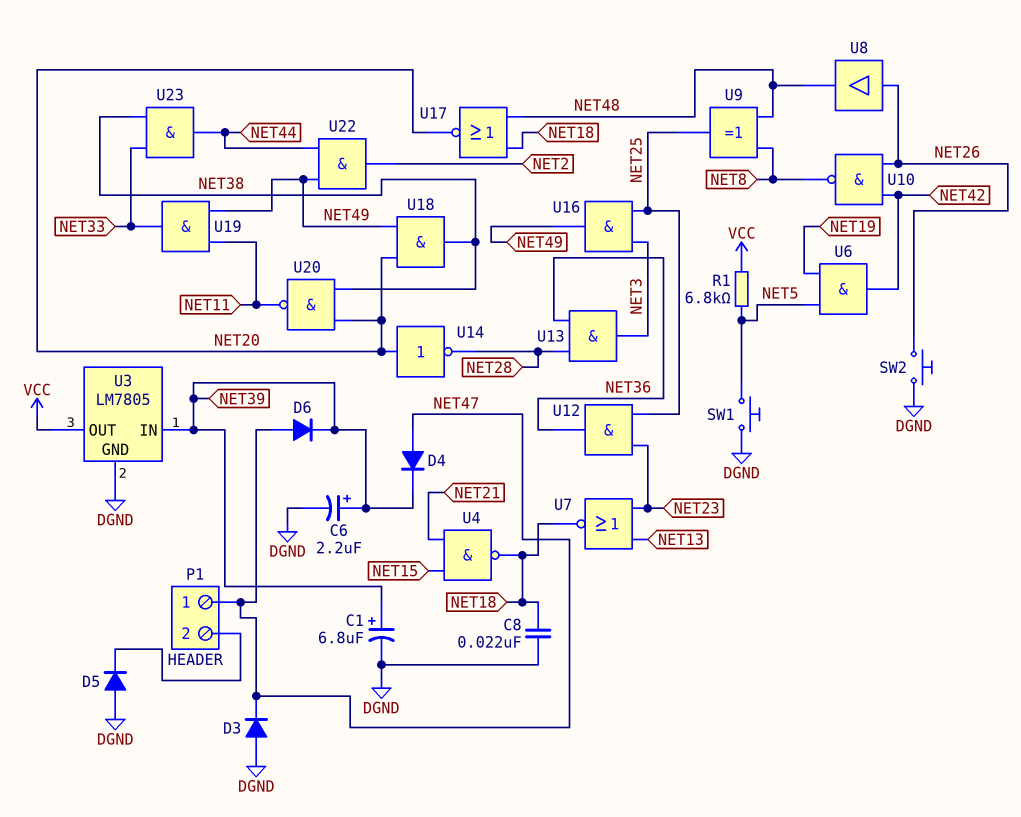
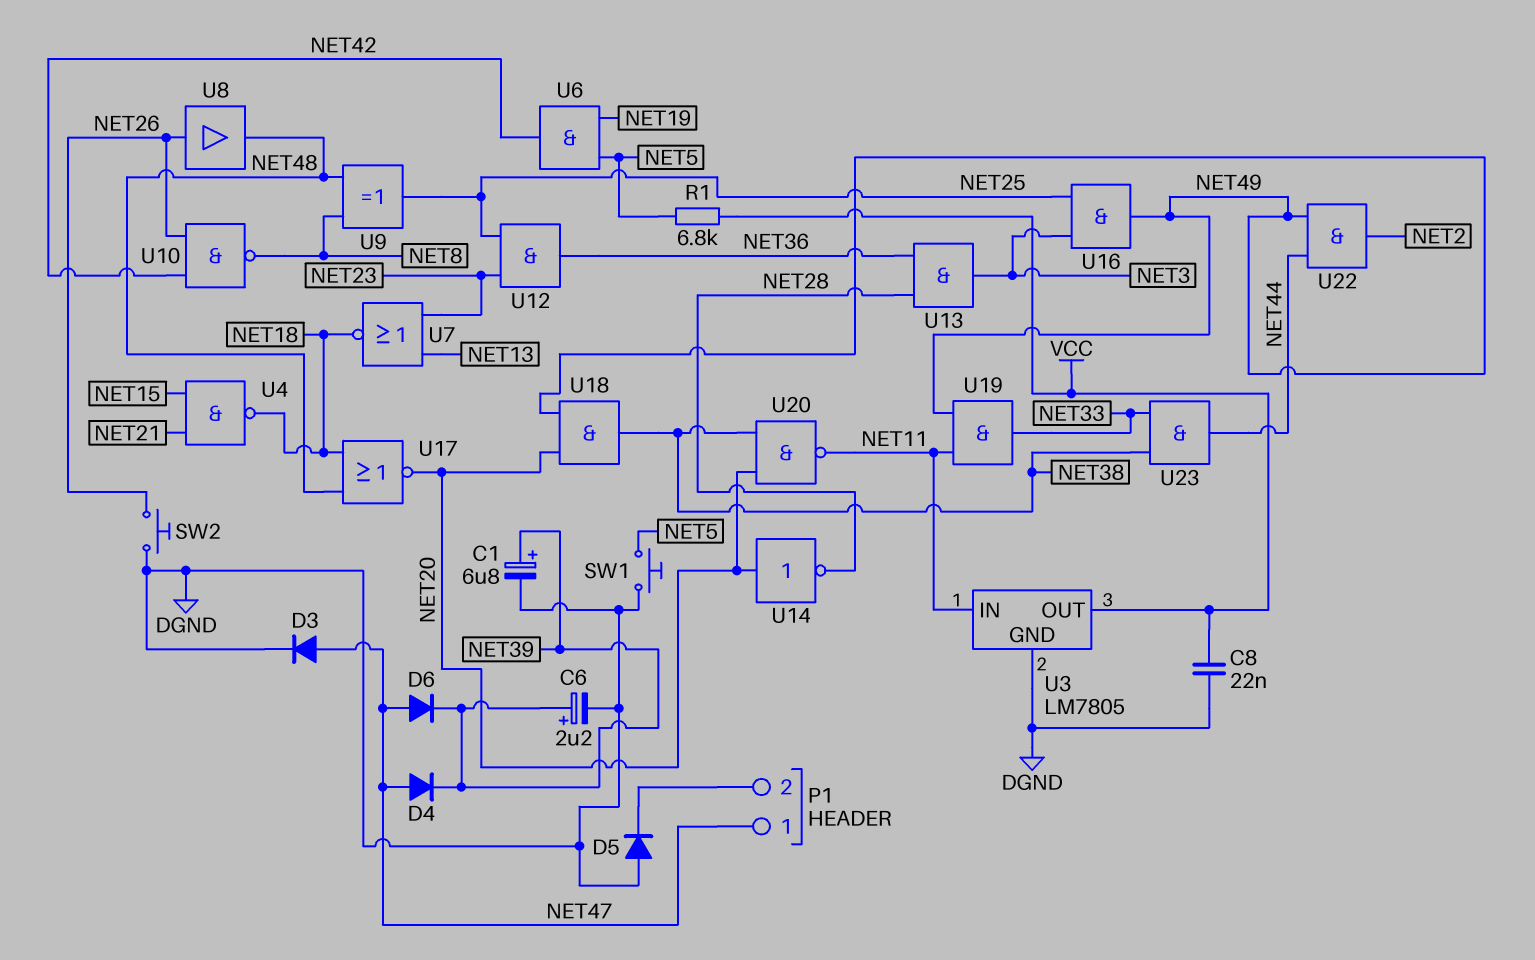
C8: 22nF (DGND, NET18) -> 22nF (DGND, VCC)
D3: diode (A DGND, K NET47) -> diode (A NET47, K DGND)
U3 pin IN: NET39 -> NET11

